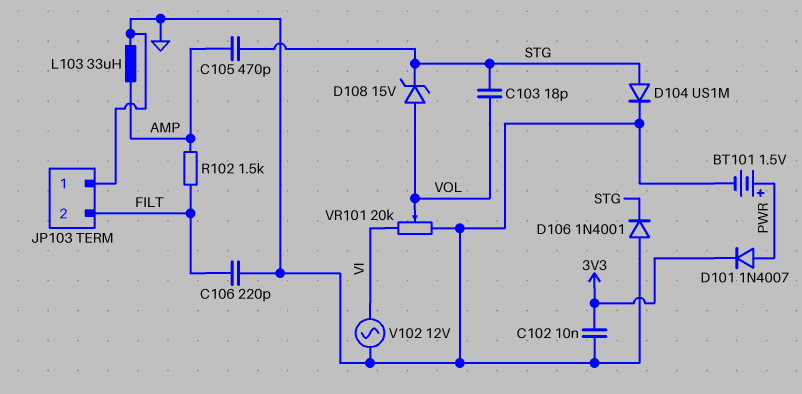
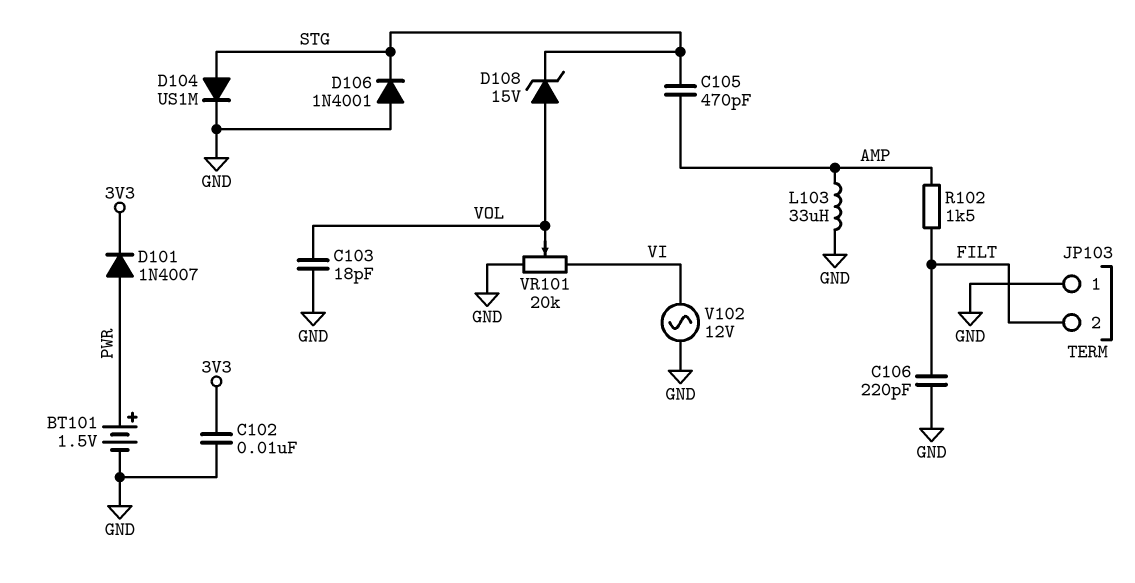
C103: 18pF (STG, VOL) -> 18pF (GND, VOL)

